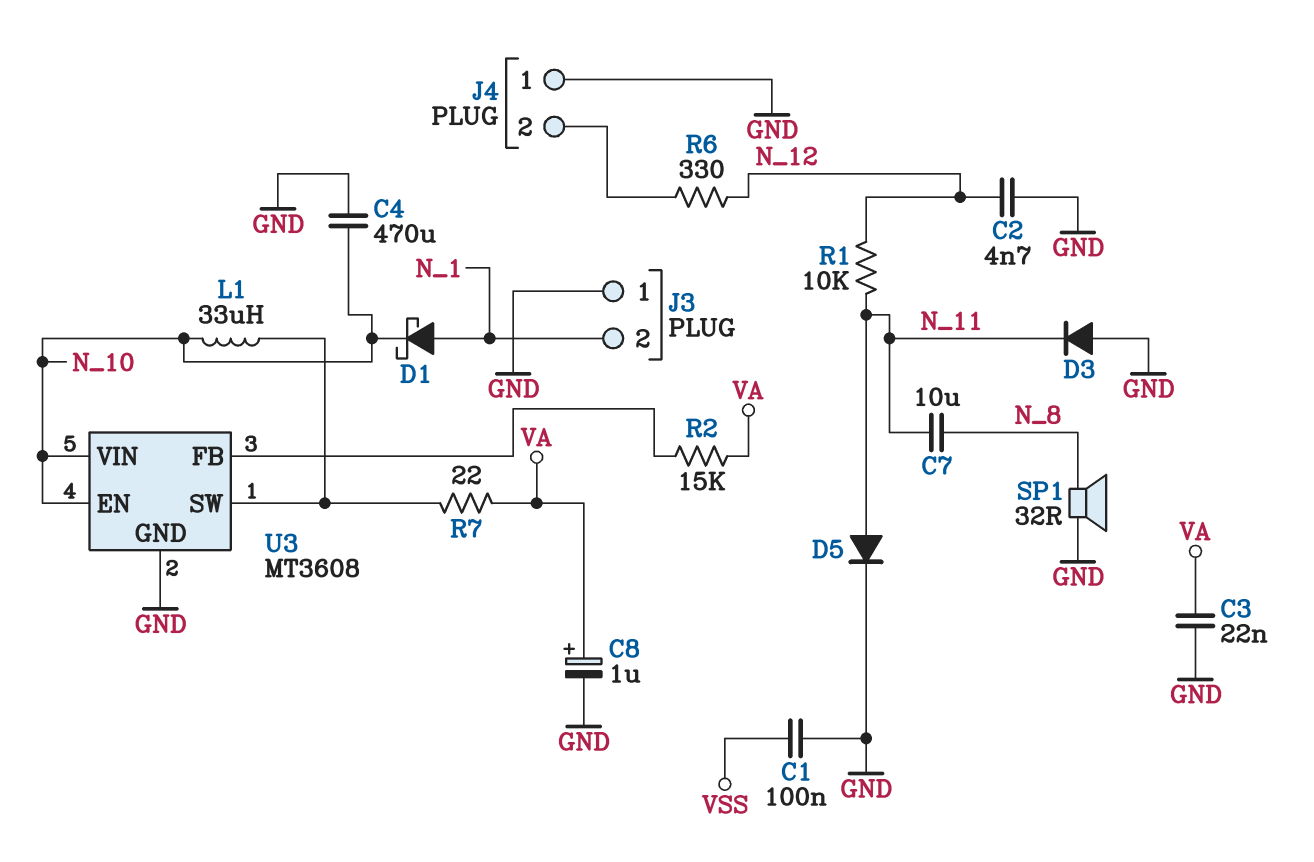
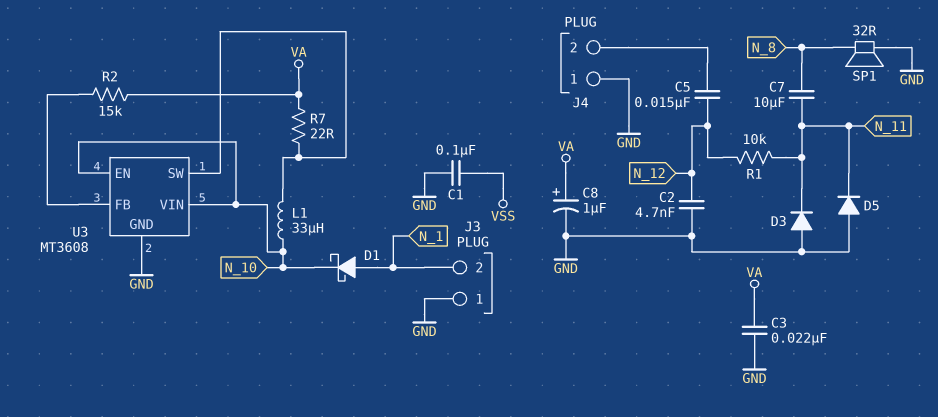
C4: 470uF (GND, N_10) -> none
C5: none -> 15nF (J4/2, N_12)
D5: diode (A N_11, K GND) -> diode (A GND, K N_11)
R6: 330 (J4/2, N_12) -> none

